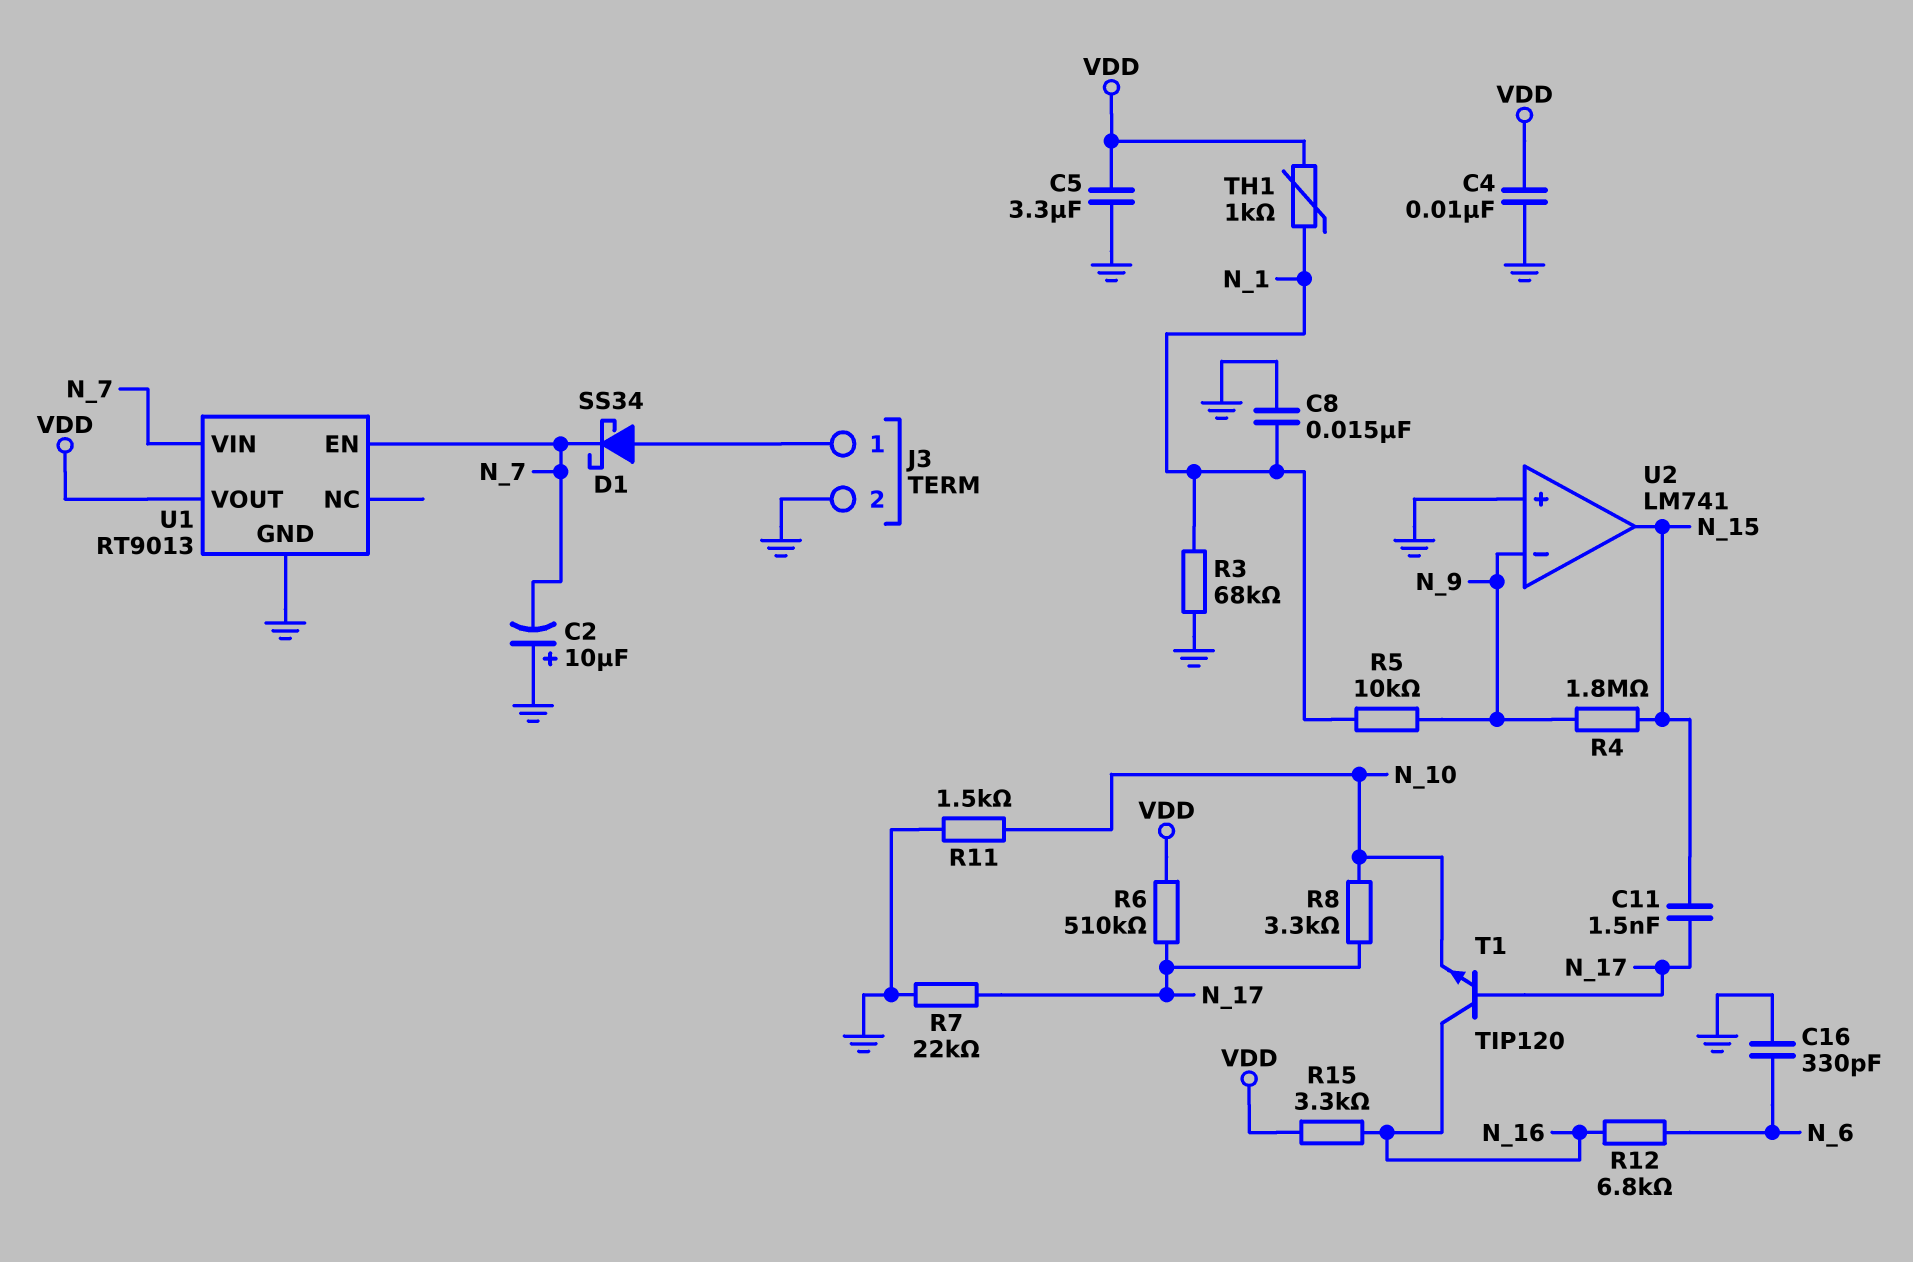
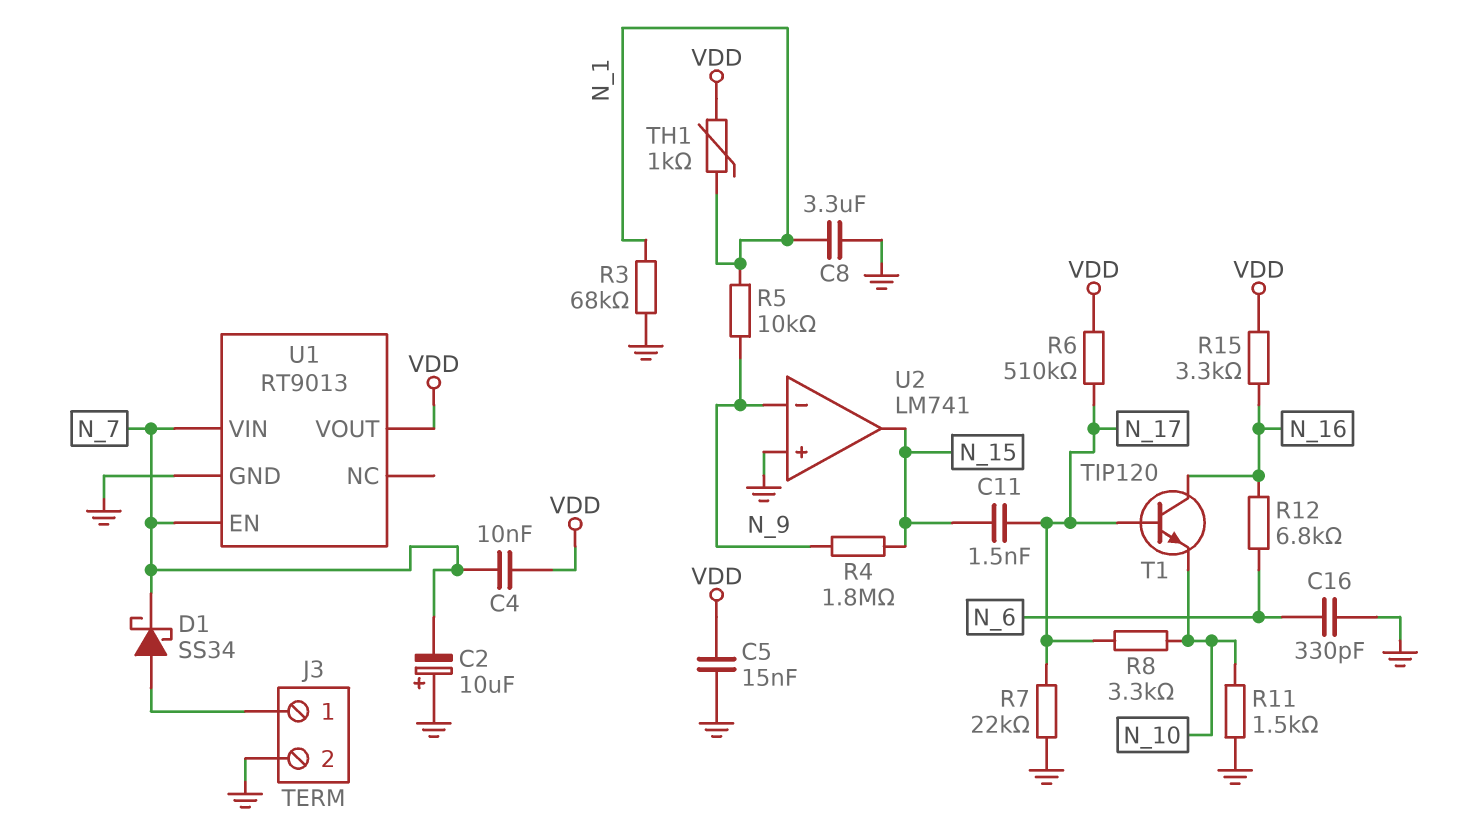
C4: 10nF (GND, VDD) -> 10nF (N_7, VDD)
C5: 3.3uF (GND, VDD) -> 15nF (GND, VDD)
C8: 15nF (GND, N_1) -> 3.3uF (GND, N_1)

